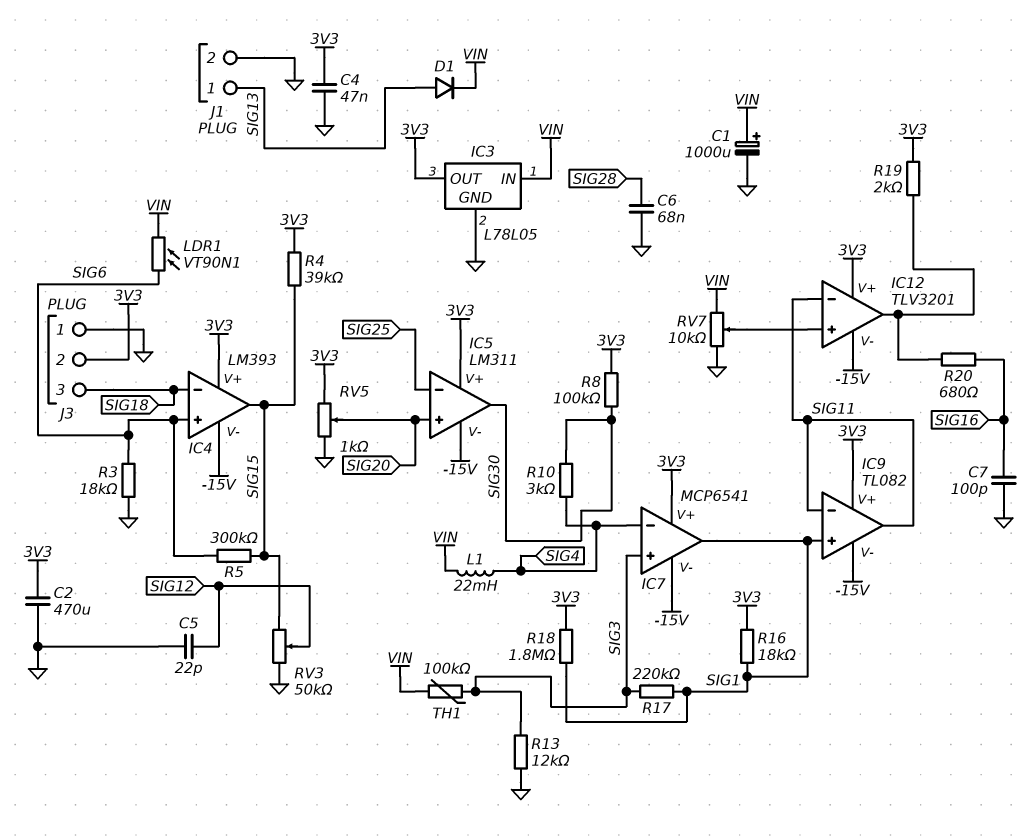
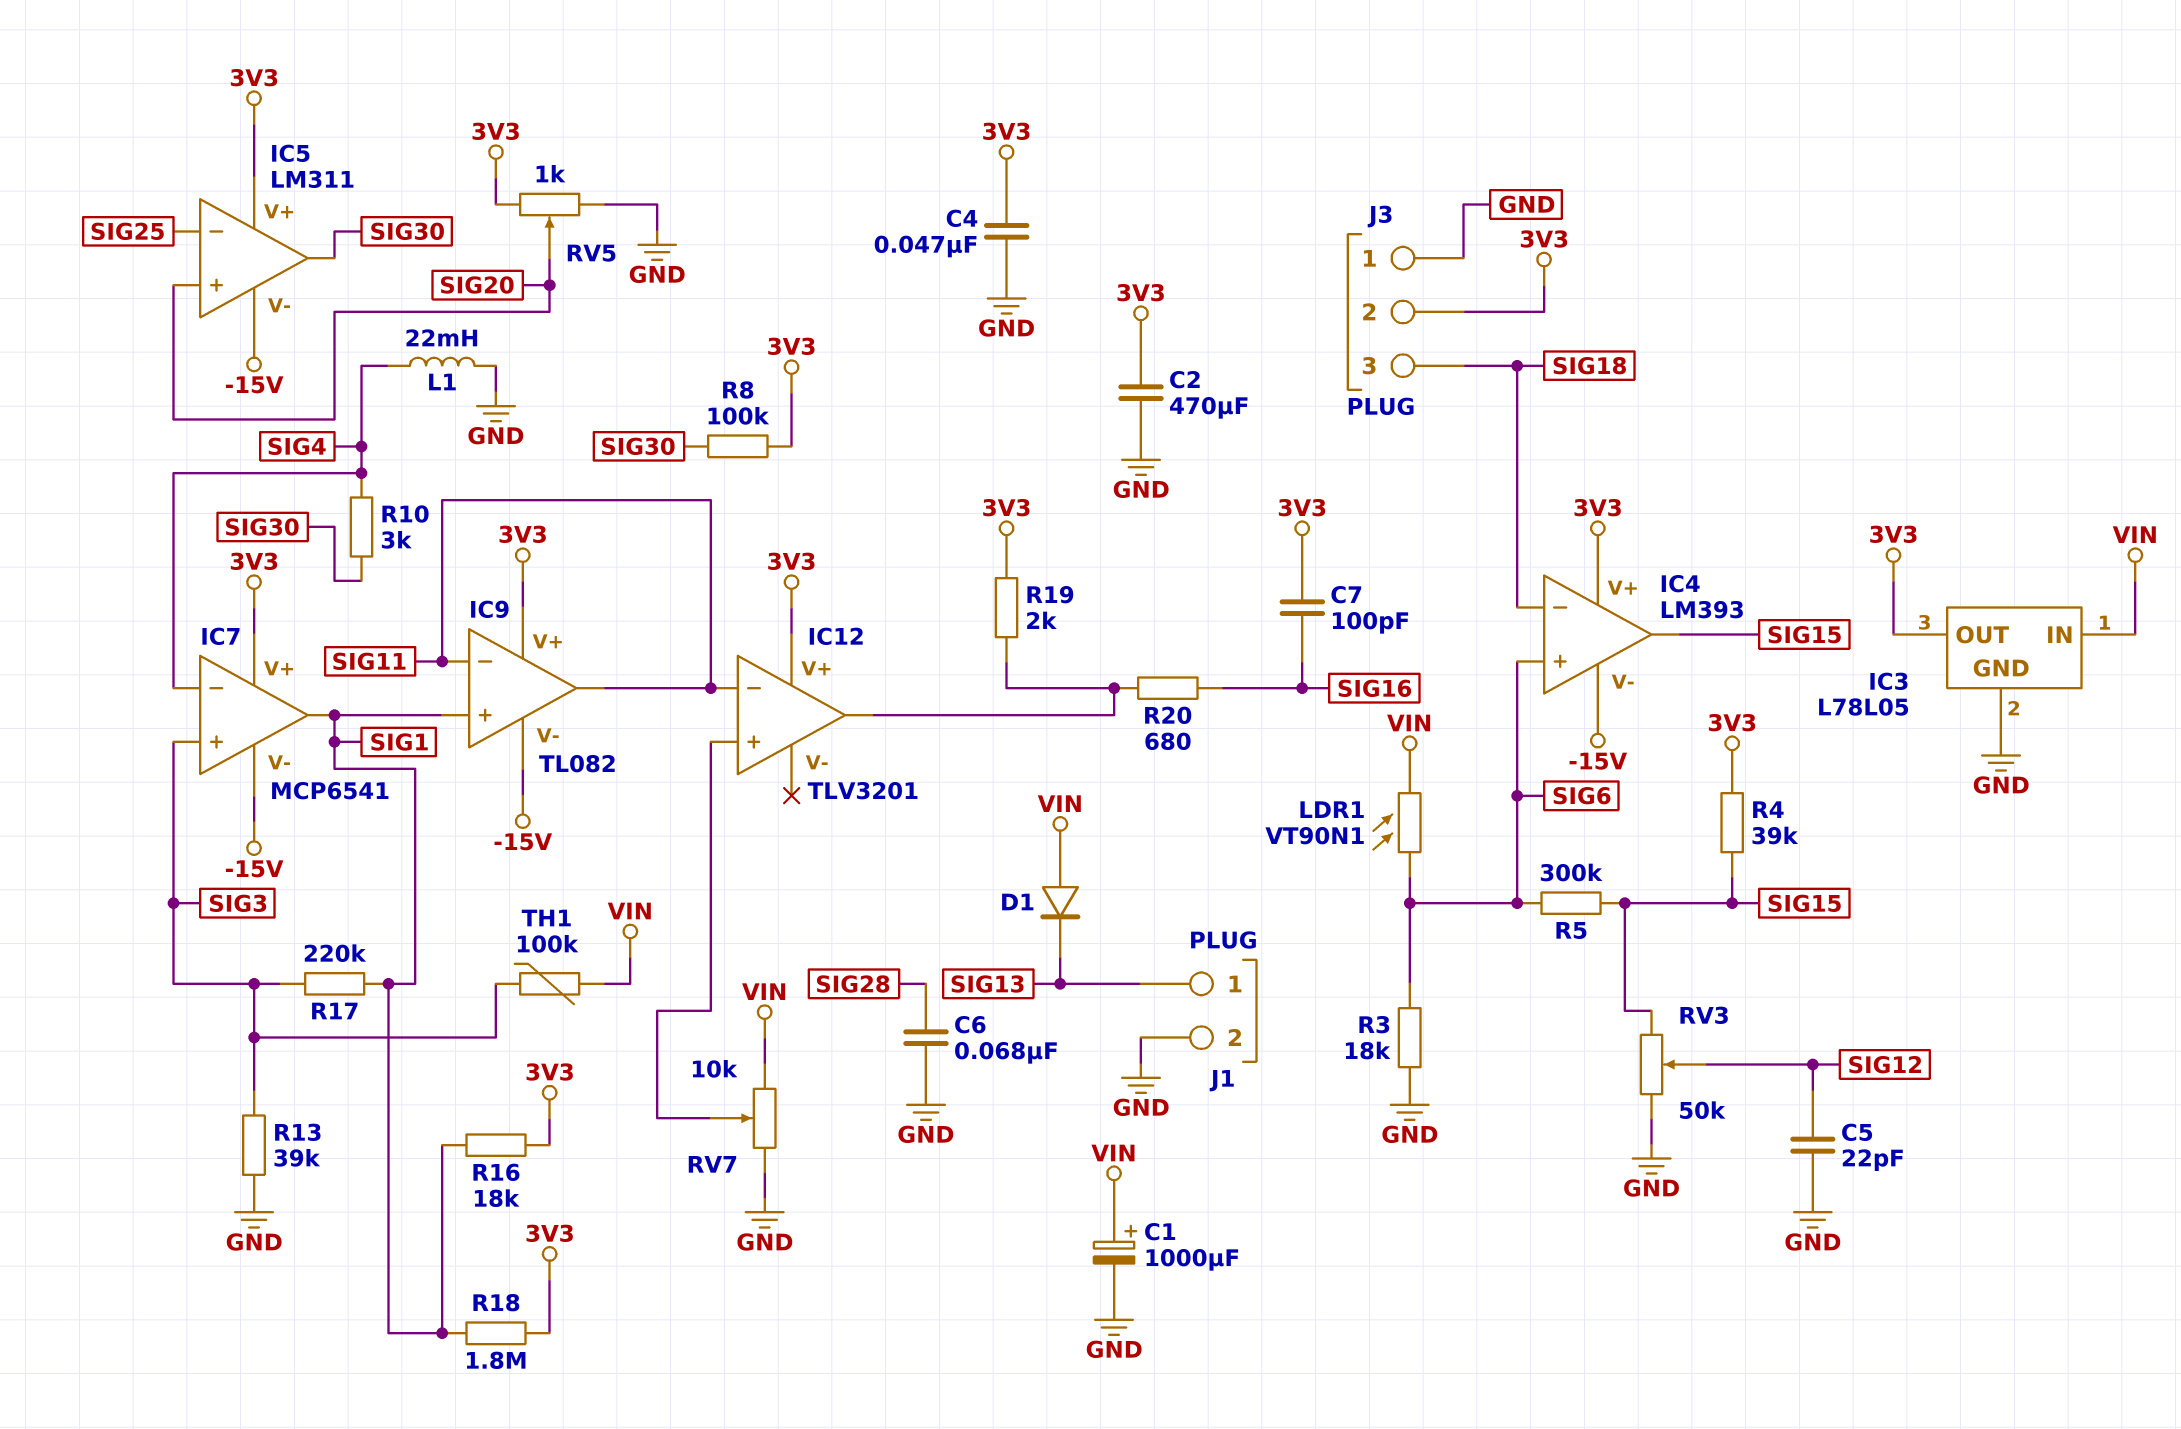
C7: 100pF (GND, SIG16) -> 100pF (3V3, SIG16)
D1: diode (A SIG13, K VIN) -> diode (A VIN, K SIG13)
IC12 pin V-: -15V -> none
L1: 22mH (SIG4, VIN) -> 22mH (GND, SIG4)
R13: 12k (GND, SIG3) -> 39k (GND, SIG3)

